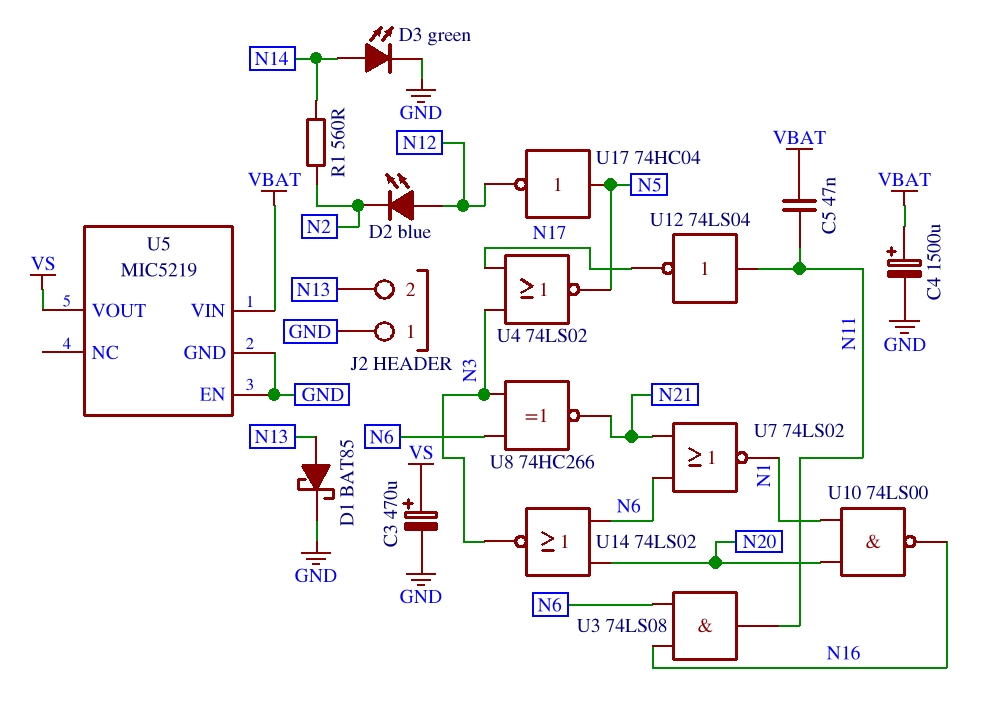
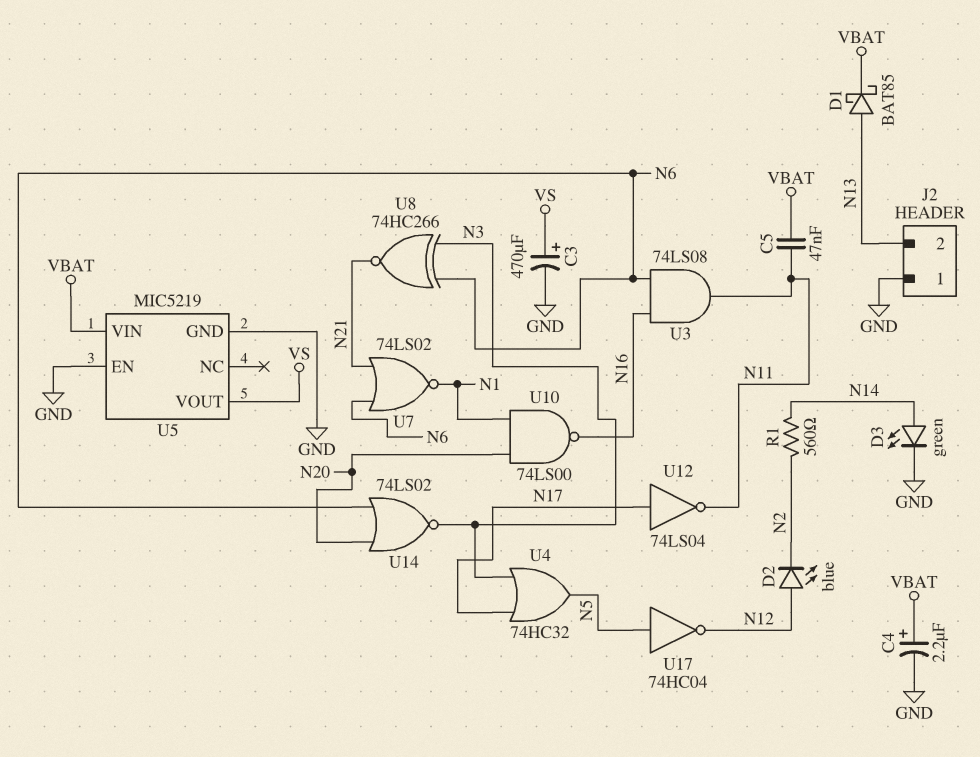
C4: 1500uF (plus VBAT, minus GND) -> 2.2uF (plus VBAT, minus GND)
D1: schottky BAT85 (A N13, K GND) -> schottky BAT85 (A N13, K VBAT)
U4: NOR 74LS02 (in N3, in N17, out N5) -> OR 74HC32 (in N3, in N17, out N5)
U12: NOT 74LS04 (in N11, out N17) -> NOT 74LS04 (in N17, out N11)

